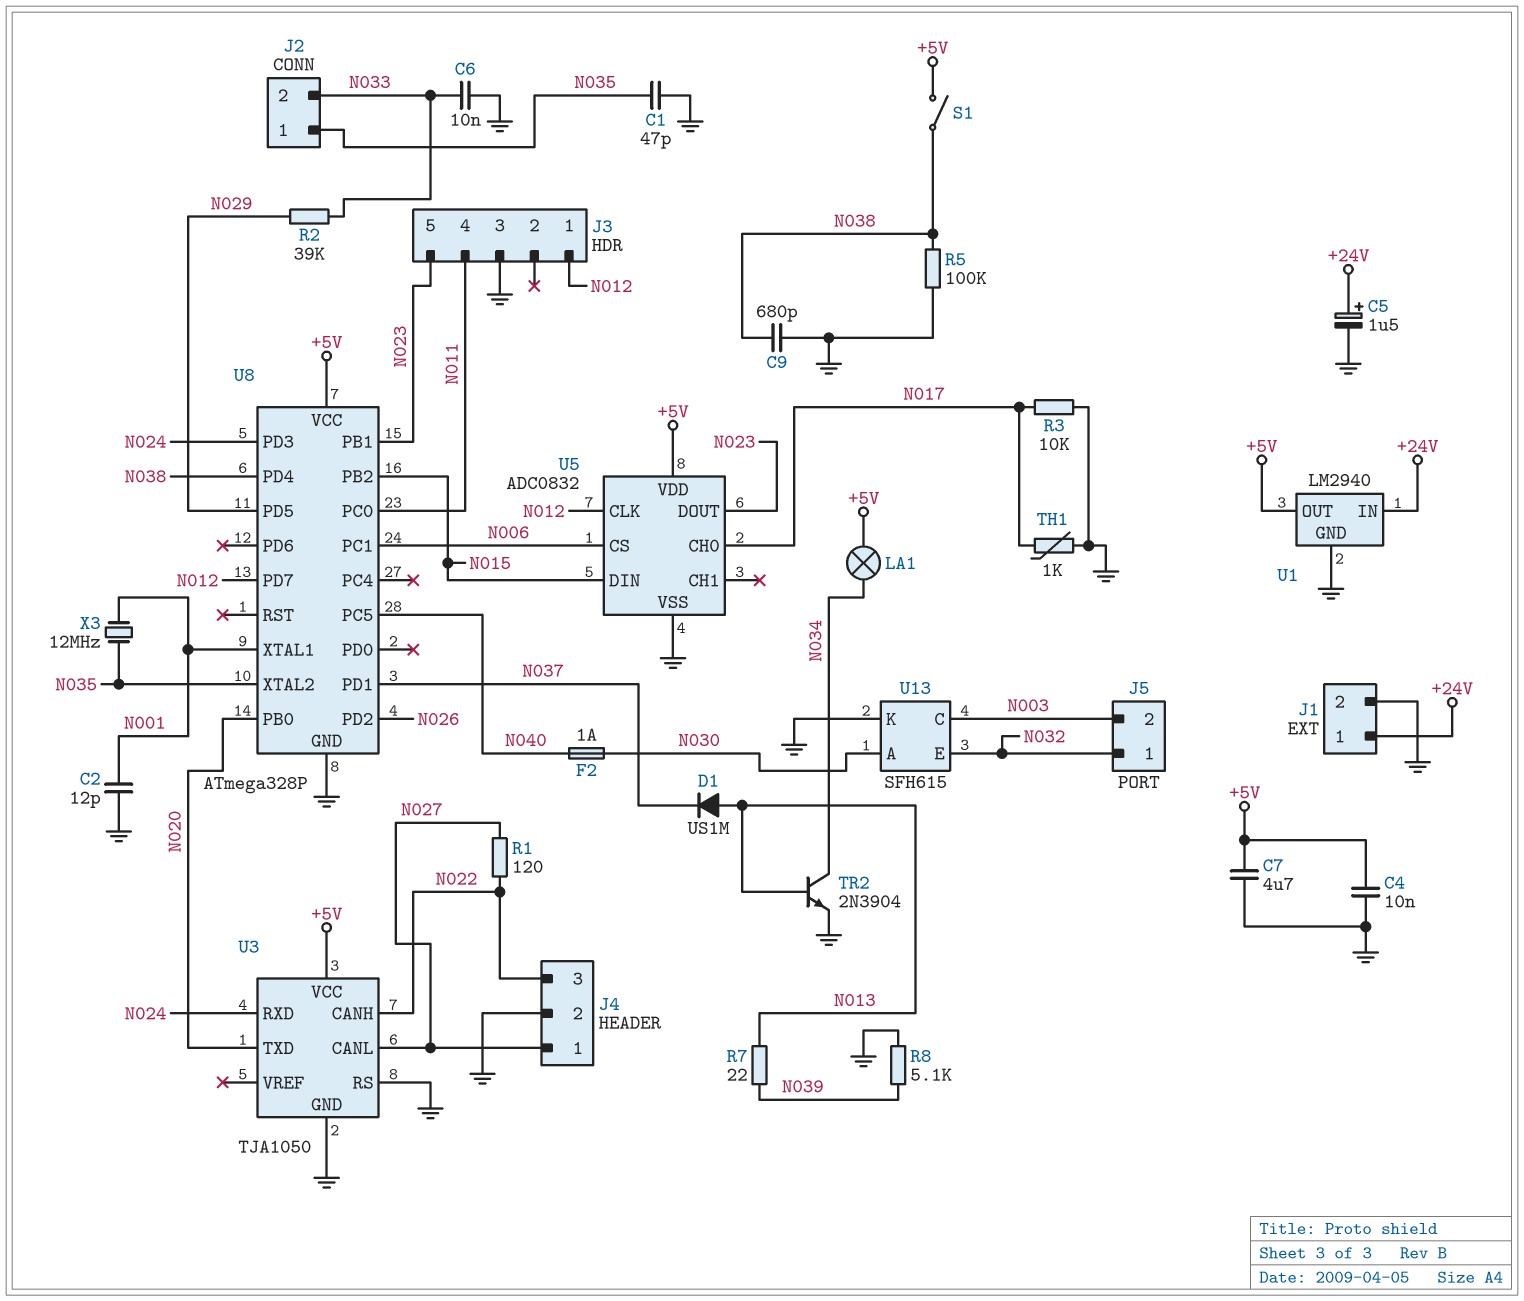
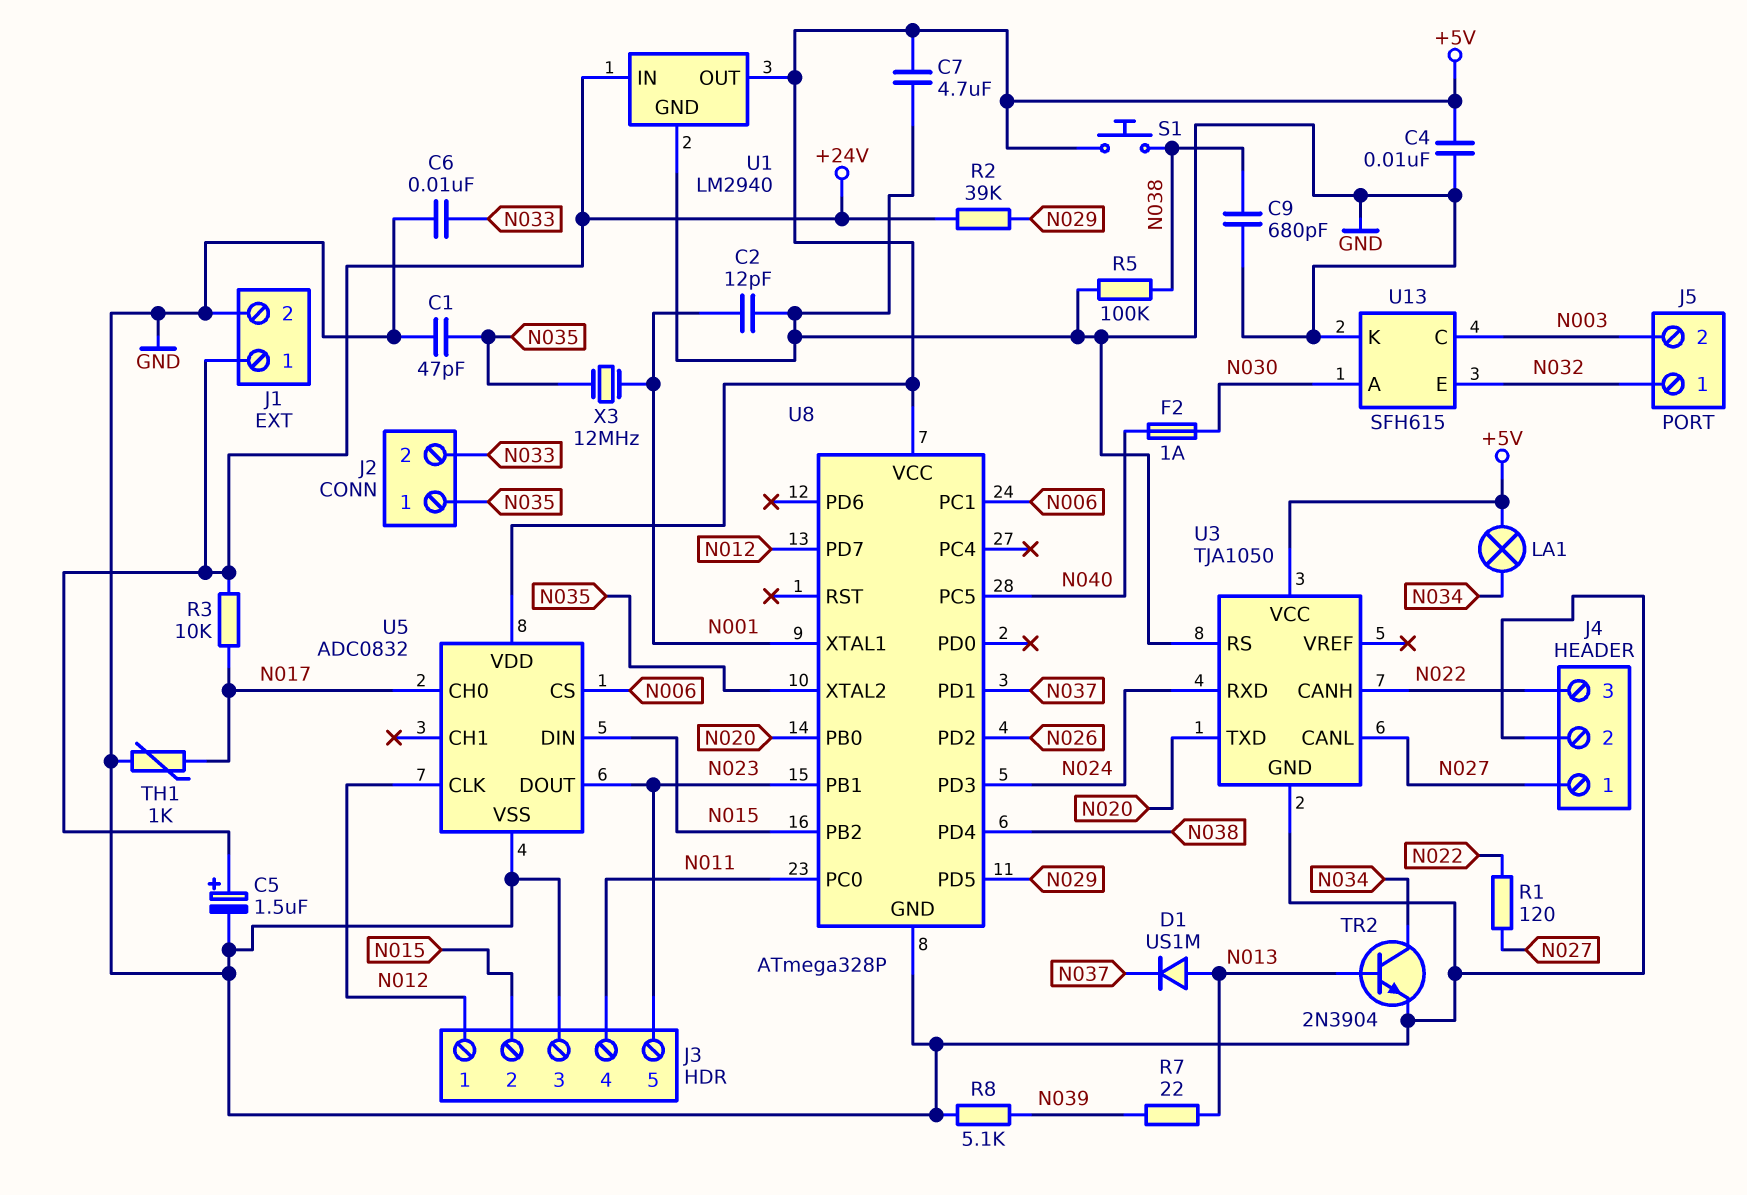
J3 pin 2: none -> N015
R2: 39k (N029, N033) -> 39k (+24V, N029)
R3: 10k (GND, N017) -> 10k (+24V, N017)
S1: switch (+5V, N038) -> button (+5V, N038)

